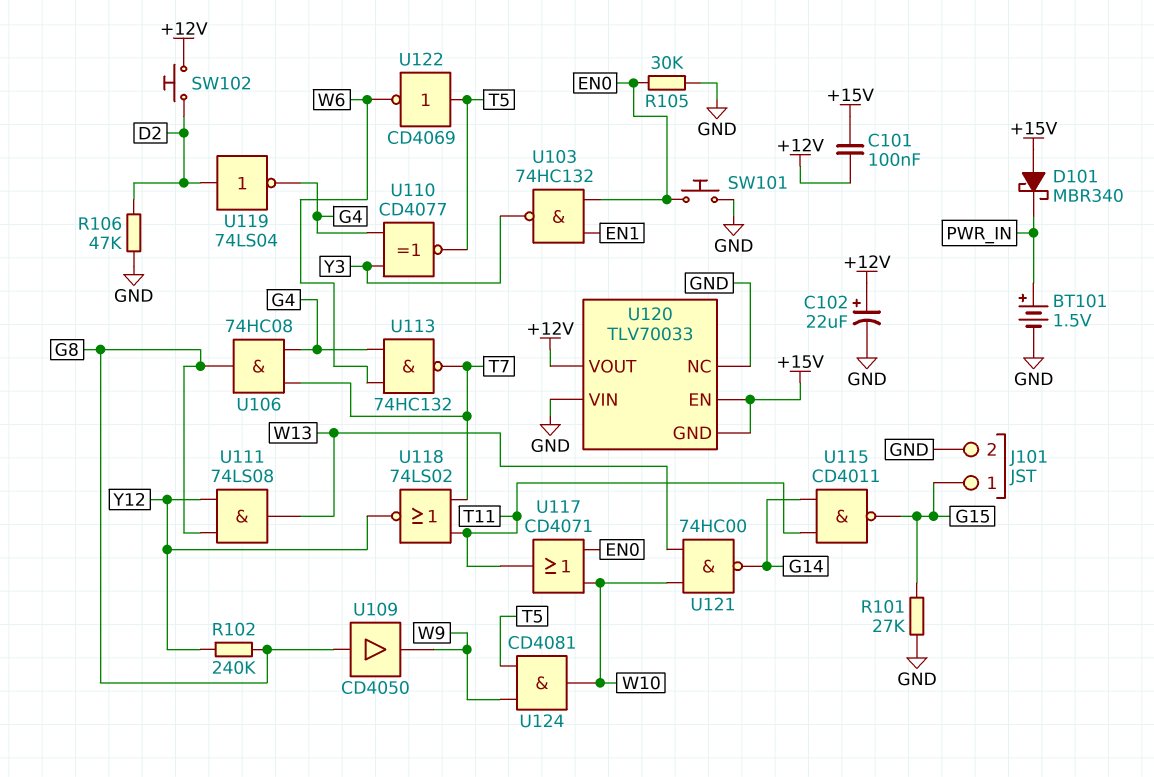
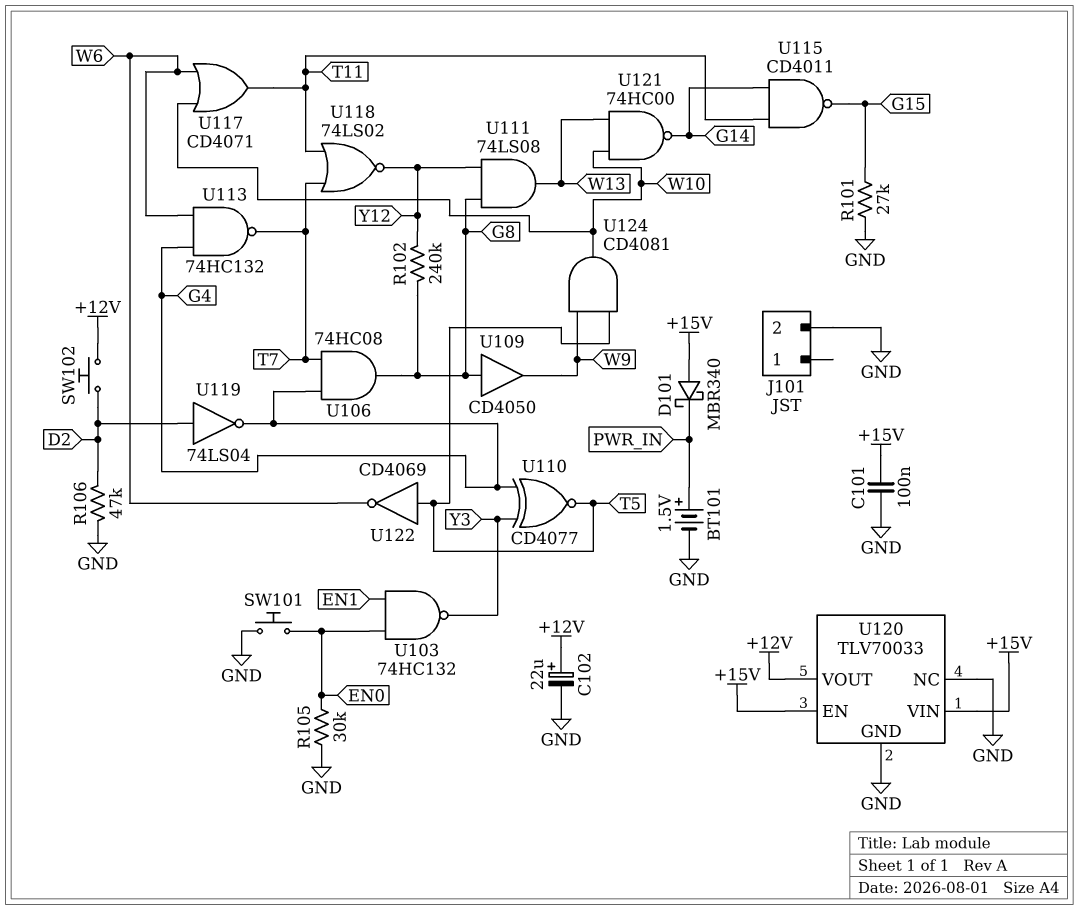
C101: 100nF (+12V, +15V) -> 100nF (+15V, GND)
J101 pin 1: G15 -> none
U117: OR CD4071 (in EN0, in W10, out T11) -> OR CD4071 (in W6, in W10, out T11)
U120 pin GND: +15V -> GND
U120 pin VIN: GND -> +15V

